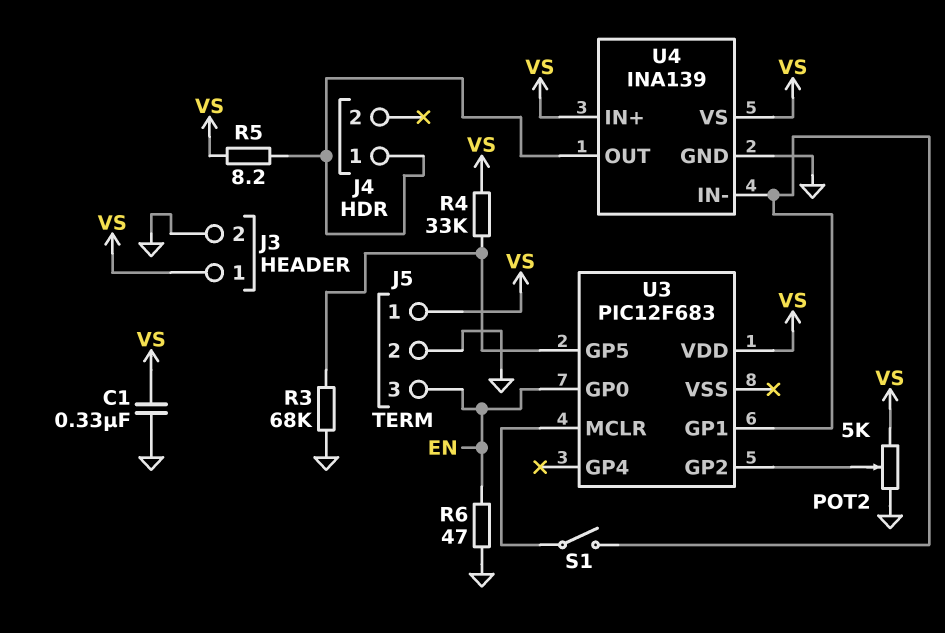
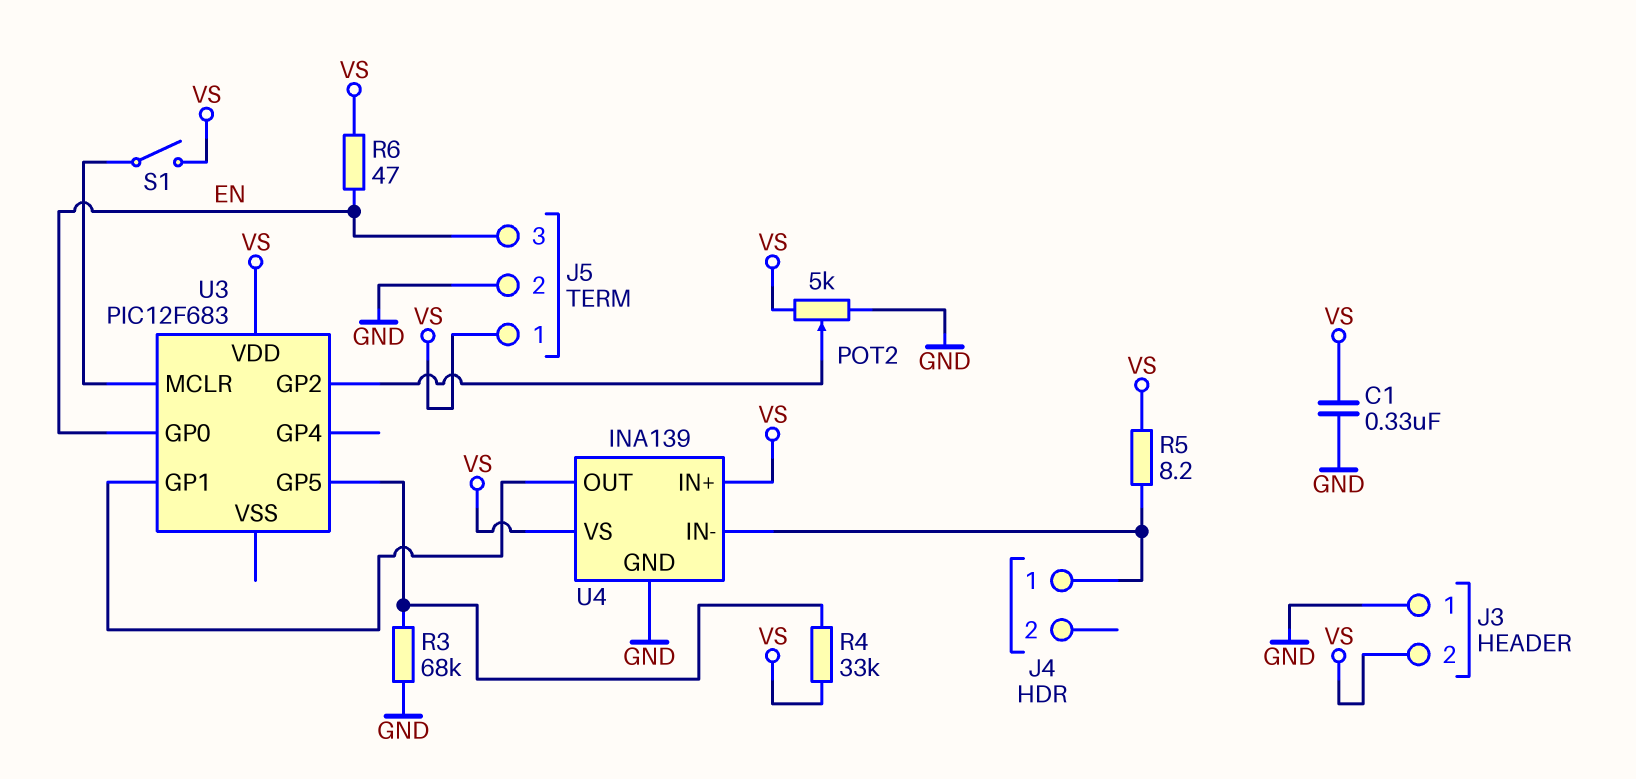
J3 pin 1: VS -> GND
J3 pin 2: GND -> VS
R6: 47 (EN, GND) -> 47 (EN, VS)
S1: switch (U3/GP1, U3/MCLR) -> switch (U3/MCLR, VS)
U4 pin IN-: U3/GP1 -> J4/1
U4 pin OUT: J4/1 -> U3/GP1

